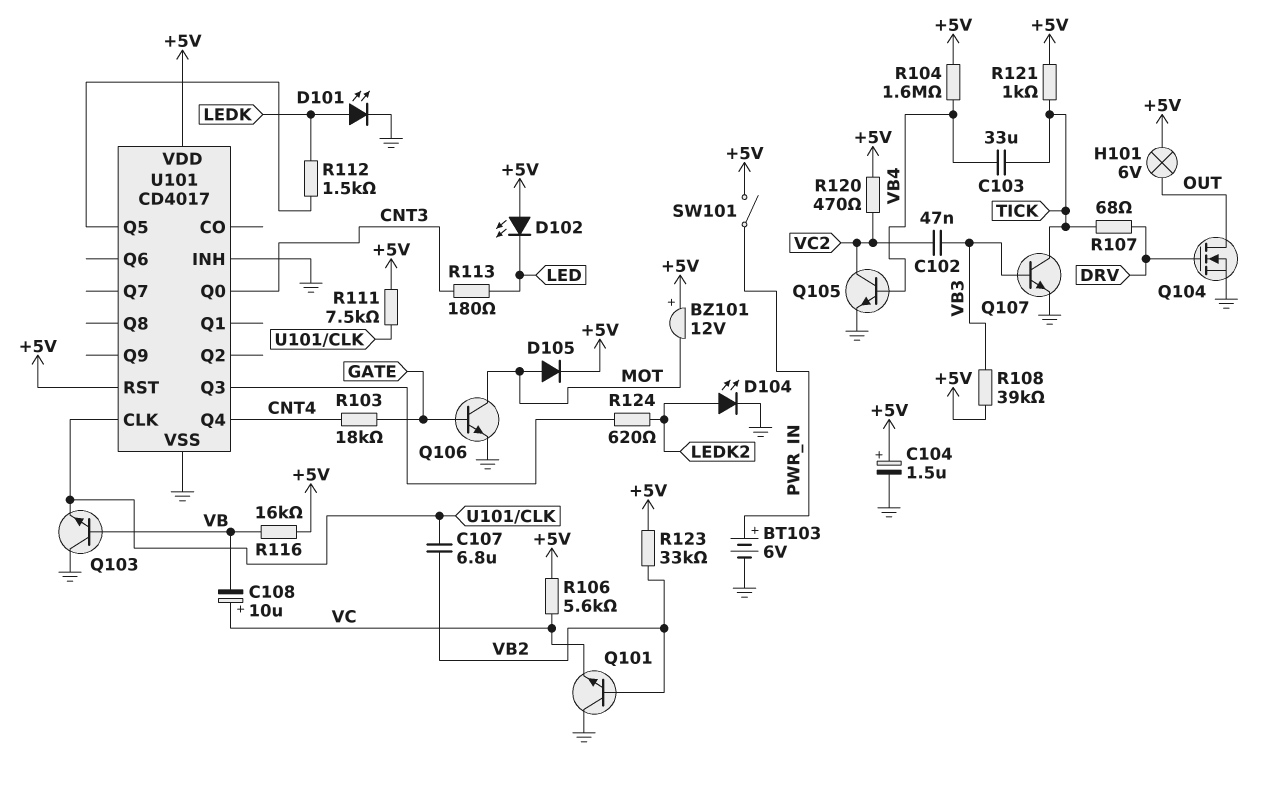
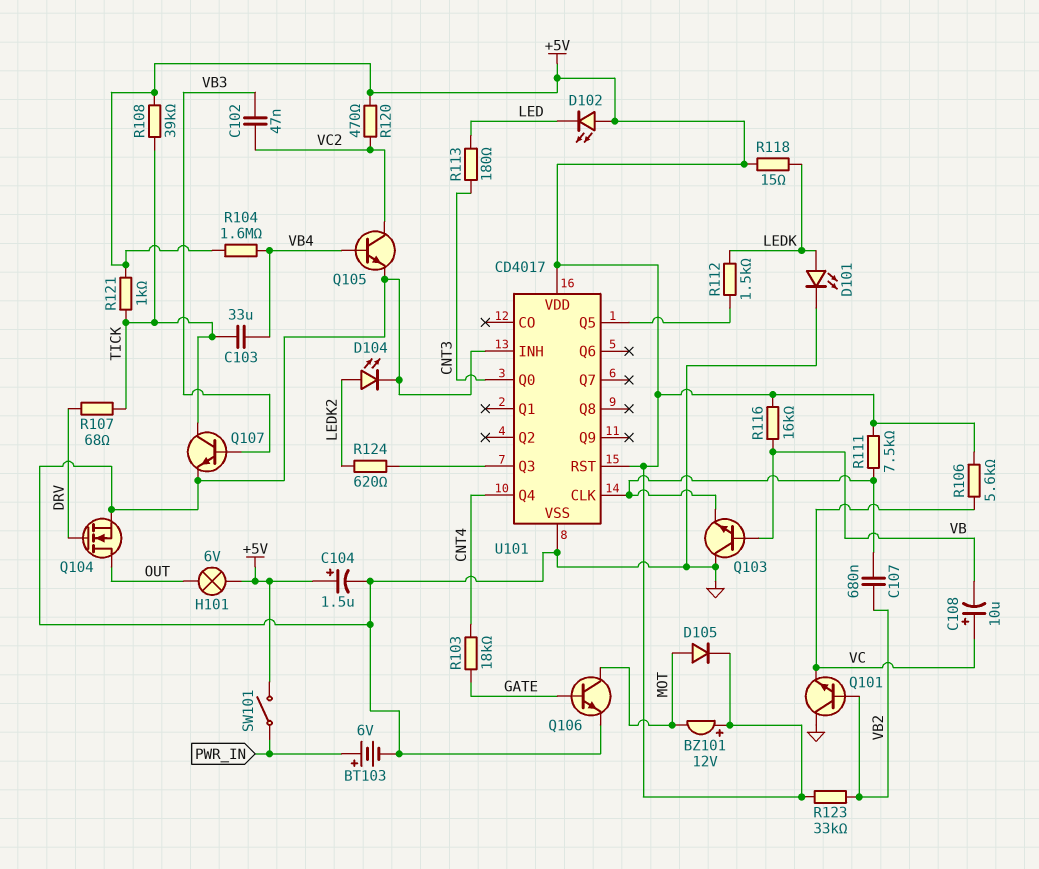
C107: 6.8uF (U101/CLK, VB2) -> 680nF (U101/CLK, VB2)
R108: 39k (+5V, VB3) -> 39k (+5V, TICK)
R118: none -> 15 (+5V, LEDK)

